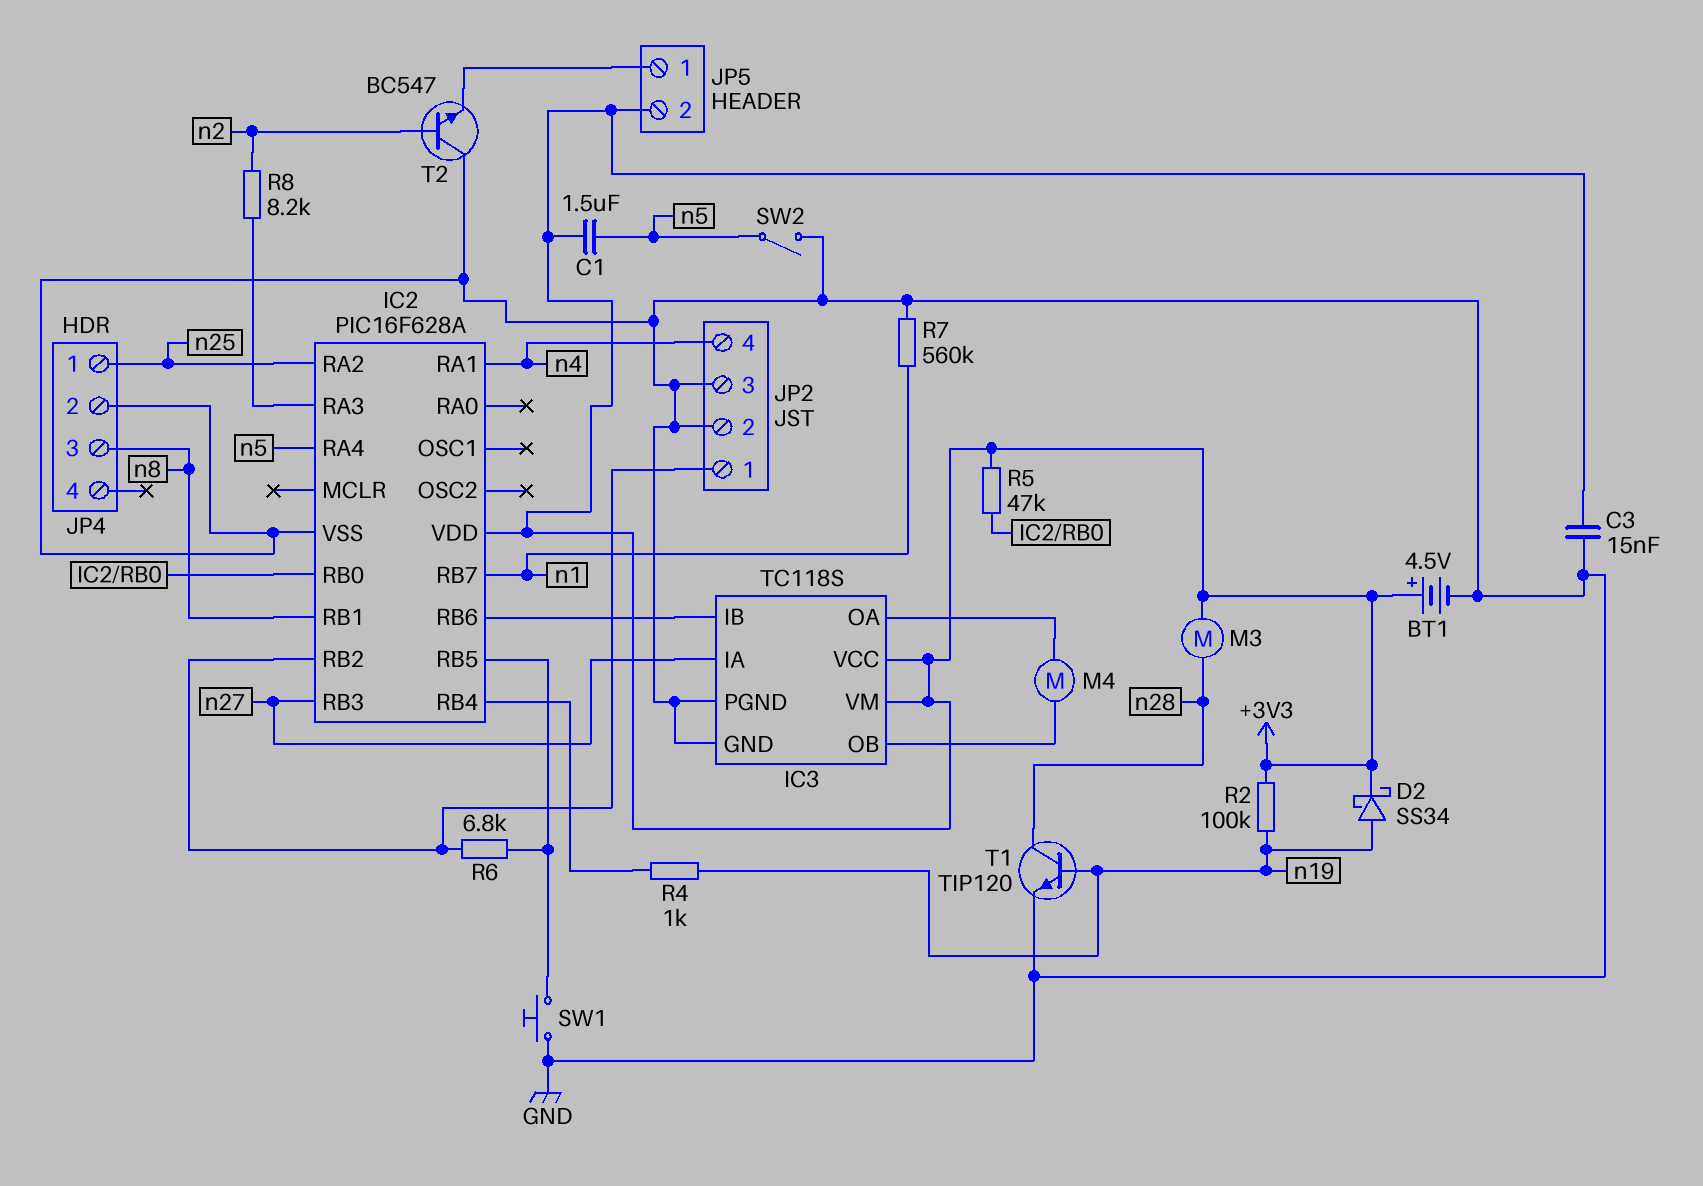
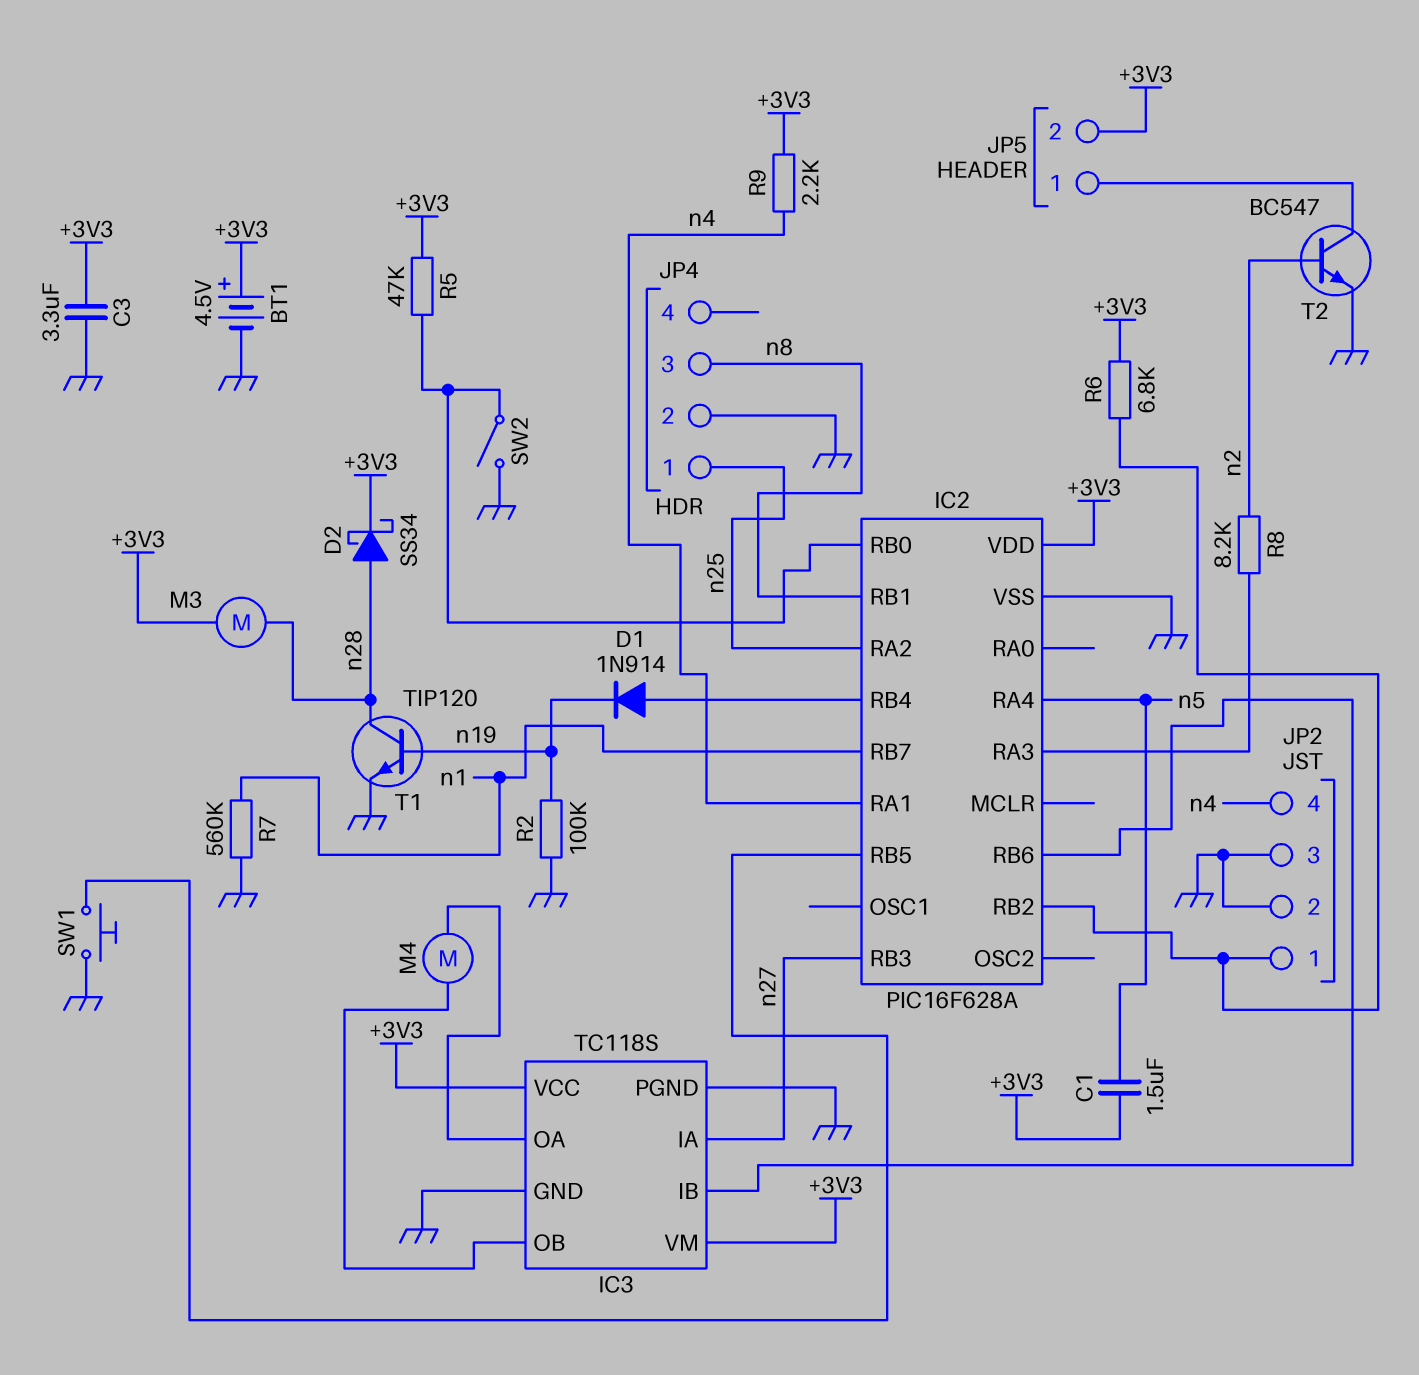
C3: 15nF (+3V3, GND) -> 3.3uF (+3V3, GND)
D1: none -> diode 1N914 (A IC2/RB4, K n19)
D2: schottky SS34 (A n19, K +3V3) -> schottky SS34 (A n28, K +3V3)
R2: 100k (+3V3, n19) -> 100k (GND, n19)
R4: 1k (IC2/RB4, n19) -> none
R6: 6.8k (IC2/RB2, IC2/RB5) -> 6.8k (+3V3, IC2/RB2)
R9: none -> 2.2k (+3V3, n4)
SW2: switch (GND, n5) -> switch (GND, IC2/RB0)
T2: NPN BC547 (B n2, C GND, E JP5/1) -> NPN BC547 (B n2, C JP5/1, E GND)

